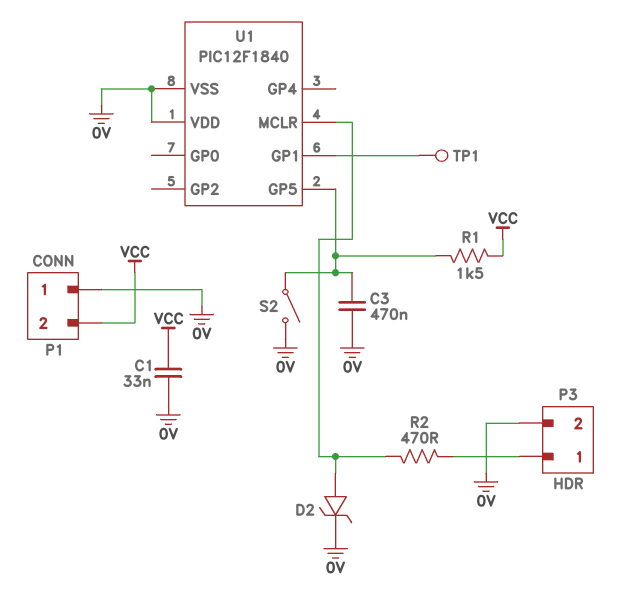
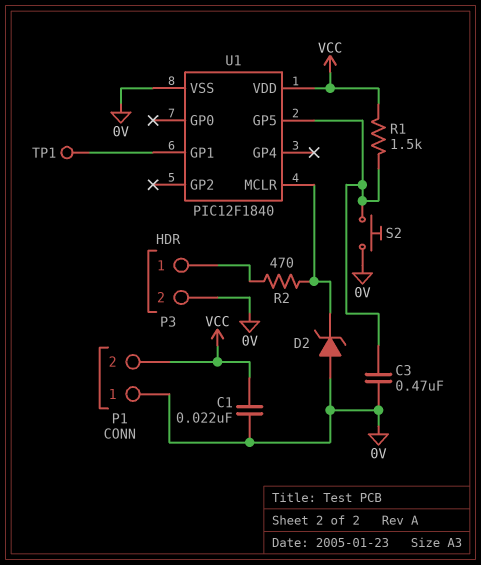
C1: 33nF (0V, VCC) -> 22nF (0V, VCC)
D2: zener (A U1/MCLR, K 0V) -> zener (A 0V, K U1/MCLR)
S2: switch (0V, U1/GP5) -> button (0V, U1/GP5)
U1 pin VDD: 0V -> VCC

